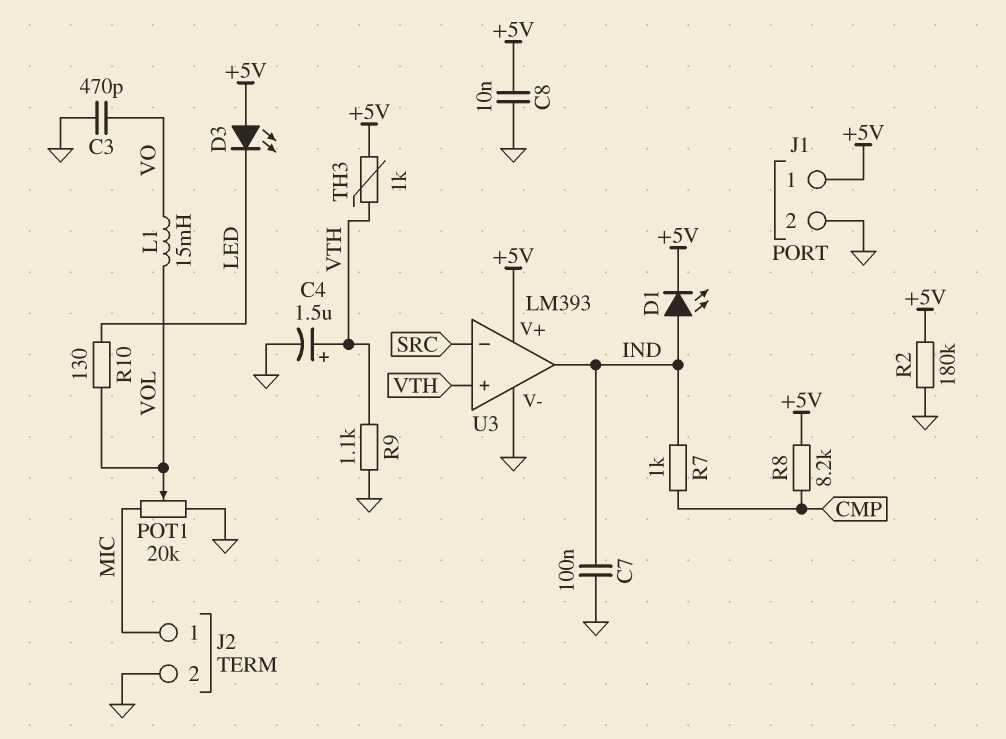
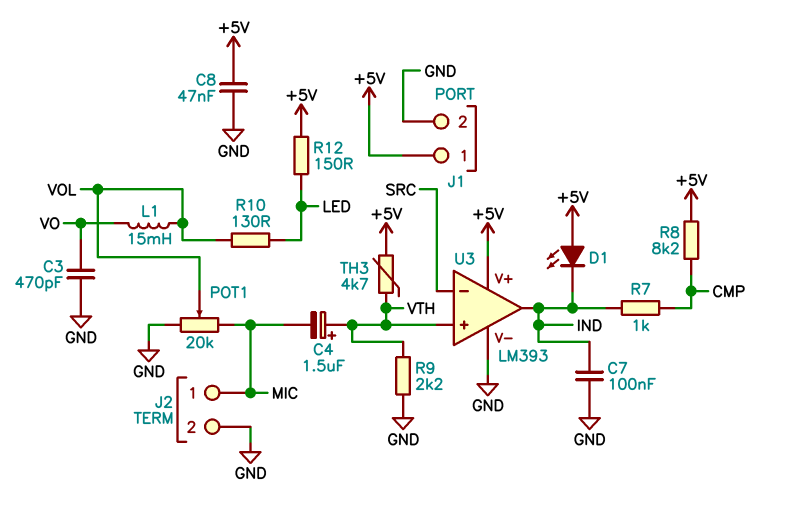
C4: 1.5uF (plus VTH, minus GND) -> 1.5uF (plus VTH, minus MIC)
C8: 10nF (+5V, GND) -> 47nF (+5V, GND)
D1: LED (A IND, K +5V) -> LED (A +5V, K IND)
D3: LED (A +5V, K LED) -> none
R2: 180k (+5V, GND) -> none
R9: 1.1k (GND, VTH) -> 2.2k (GND, VTH)
R12: none -> 150 (+5V, LED)
TH3: 1k (+5V, VTH) -> 4.7k (+5V, VTH)

